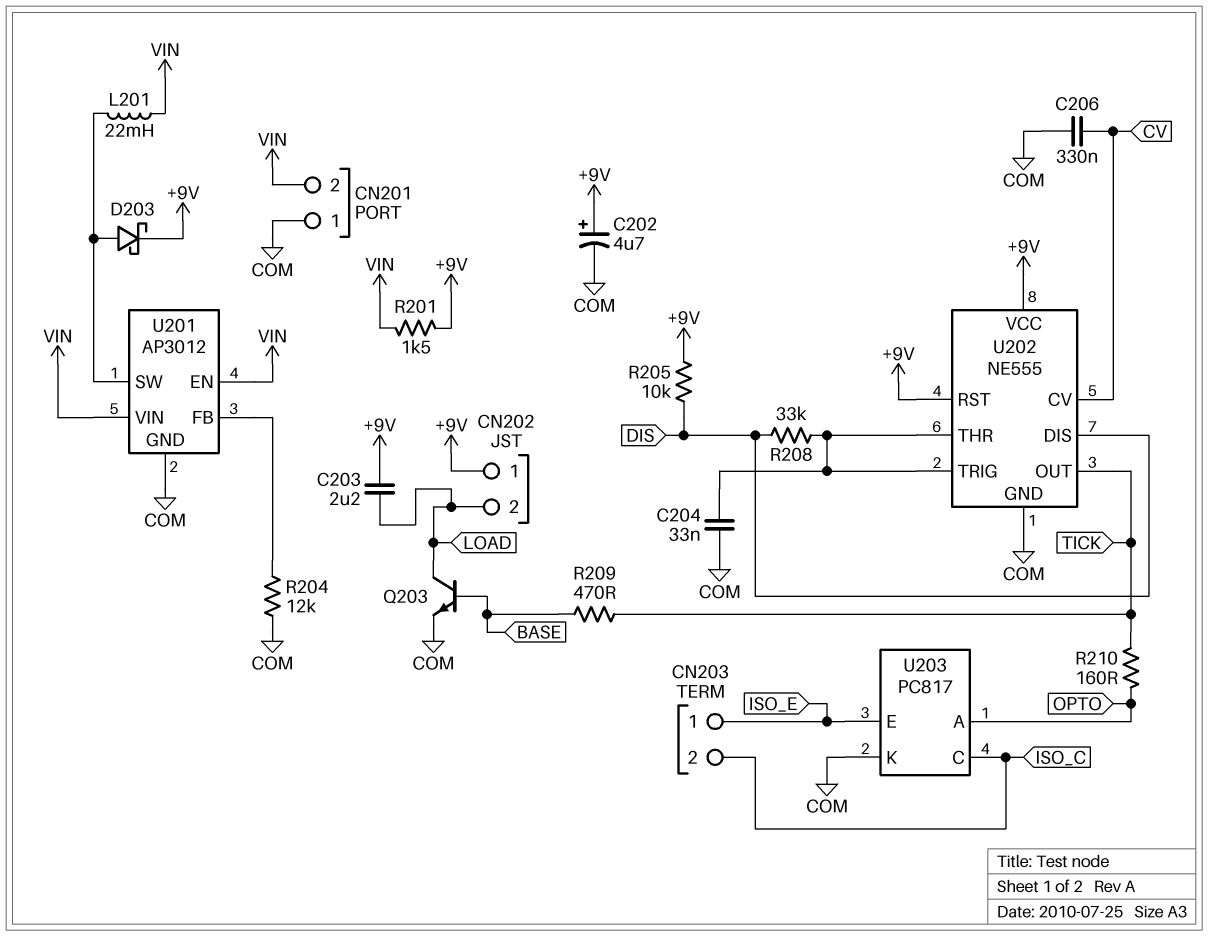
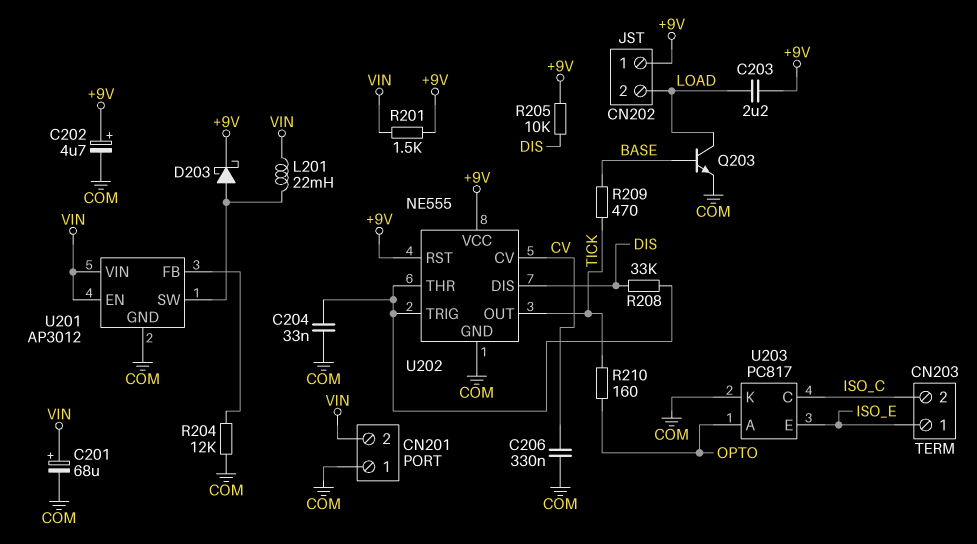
C201: none -> 68uF (plus VIN, minus COM)

